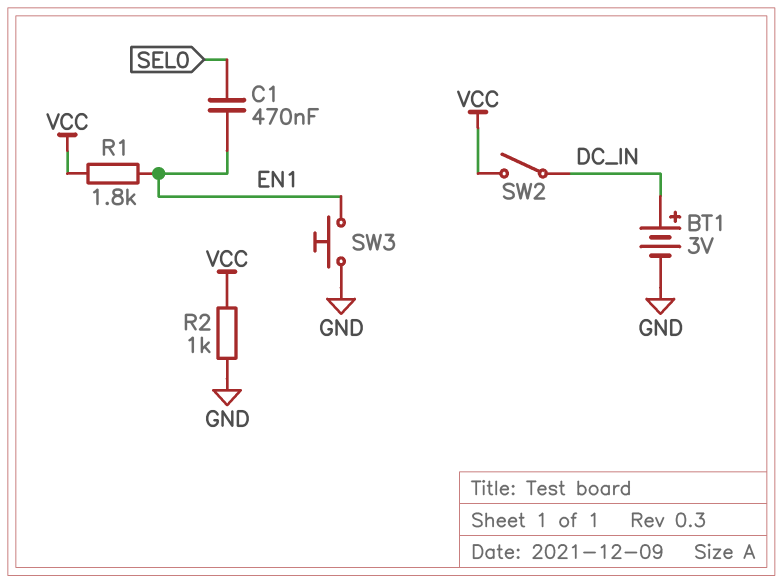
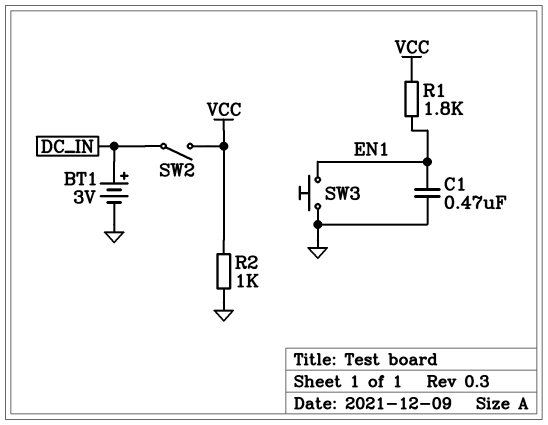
C1: 470nF (EN1, SEL0) -> 470nF (EN1, GND)

